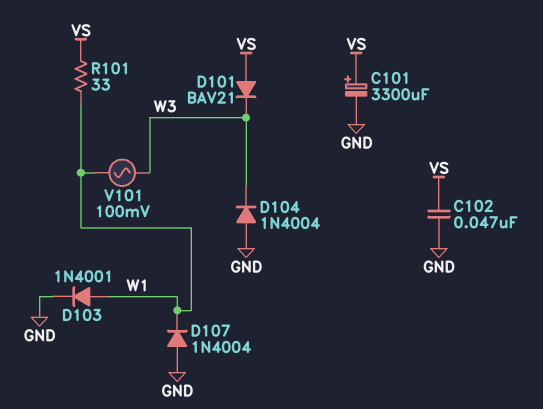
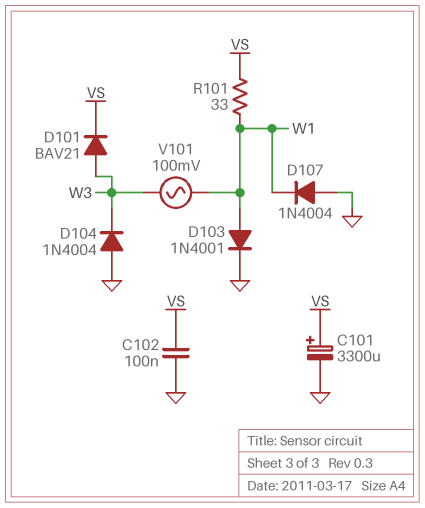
C102: 47nF (GND, VS) -> 100nF (GND, VS)
D101: diode BAV21 (A VS, K W3) -> diode BAV21 (A W3, K VS)

